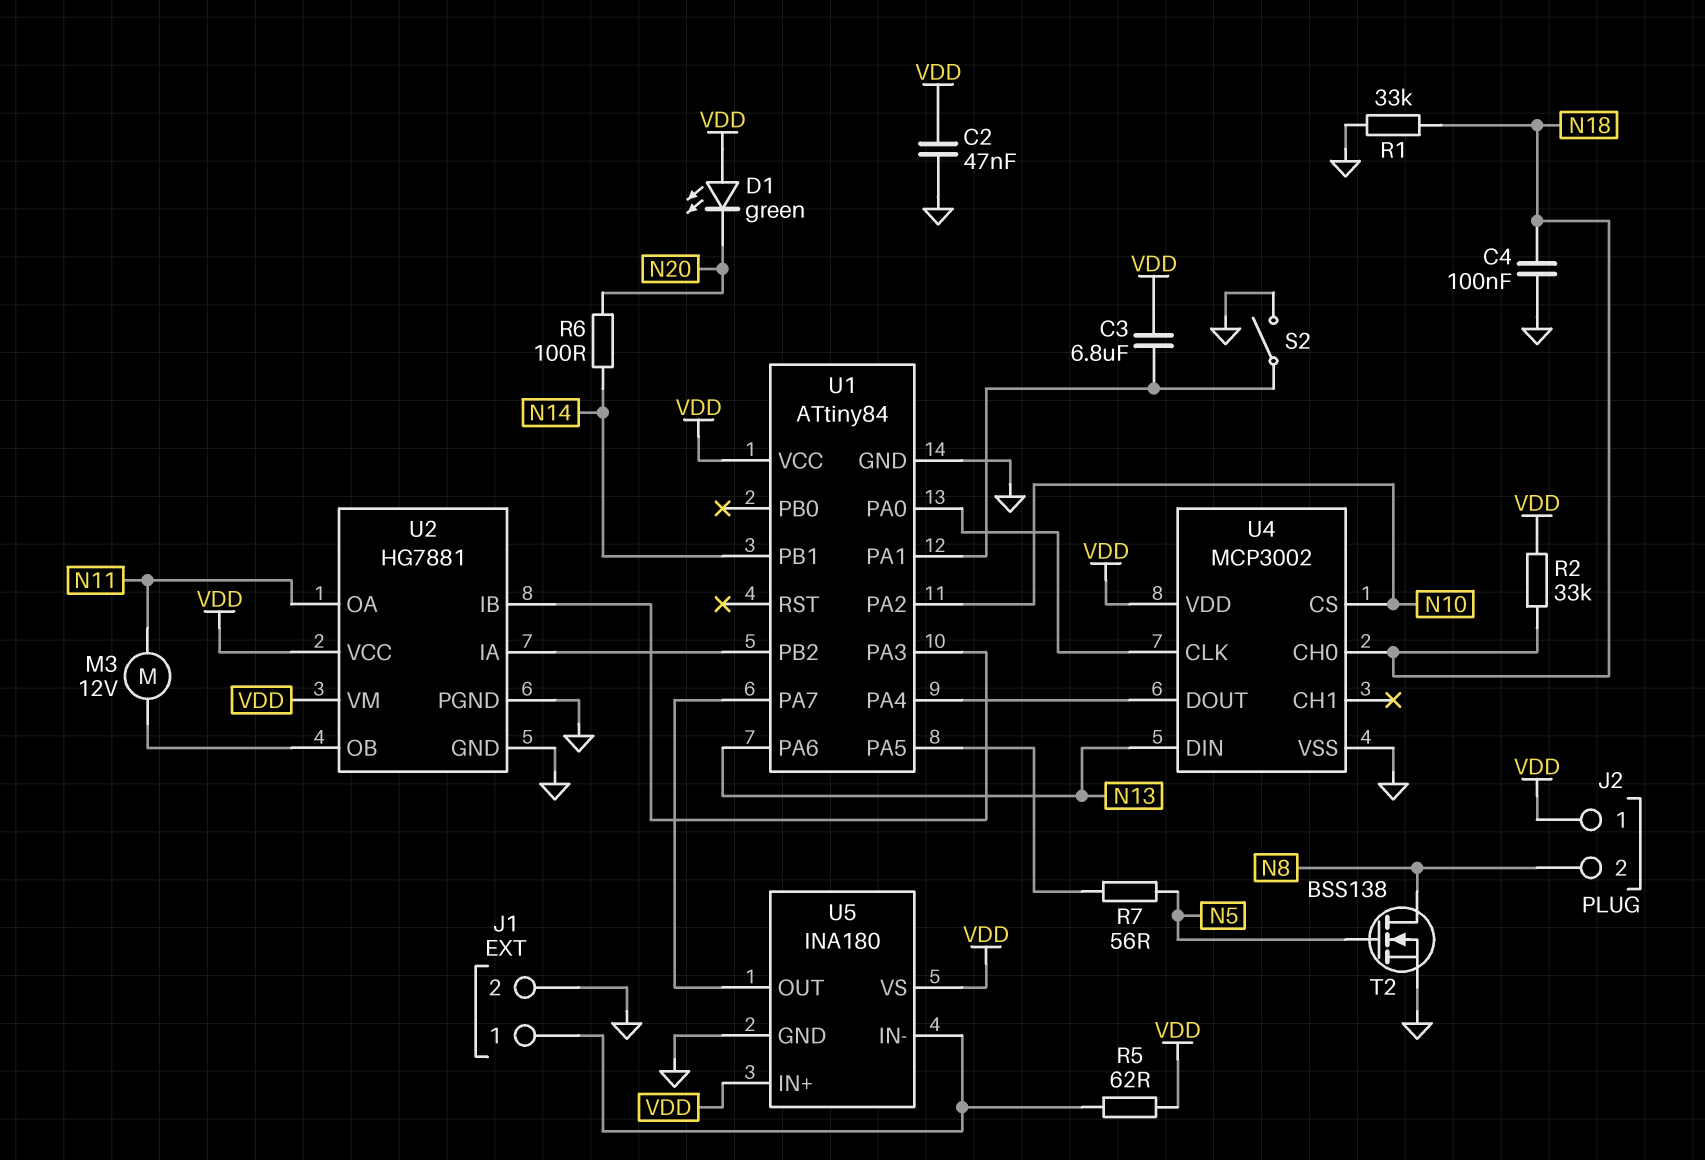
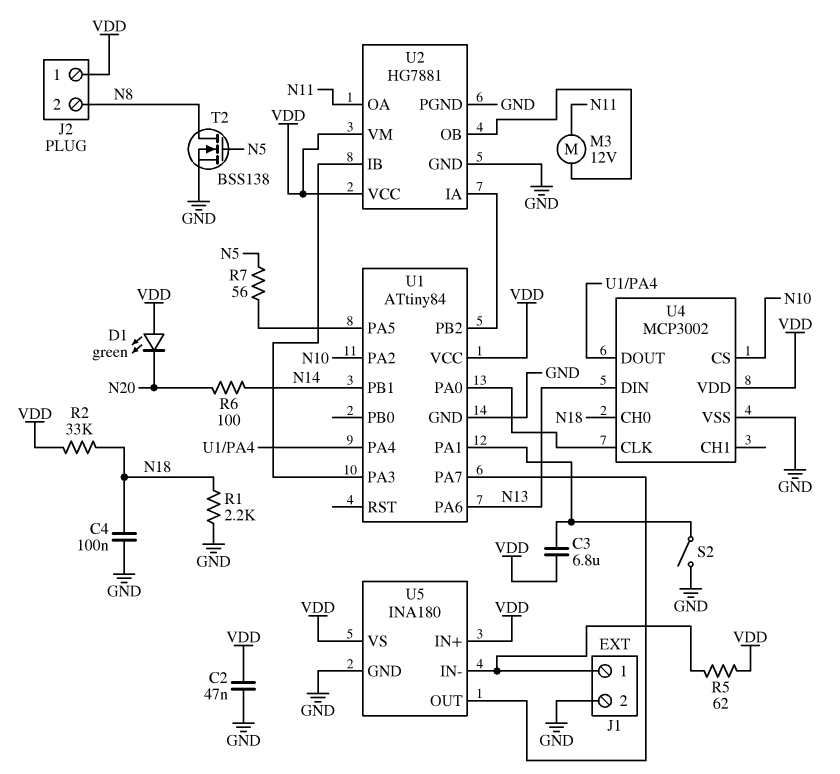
R1: 33k (GND, N18) -> 2.2k (GND, N18)

